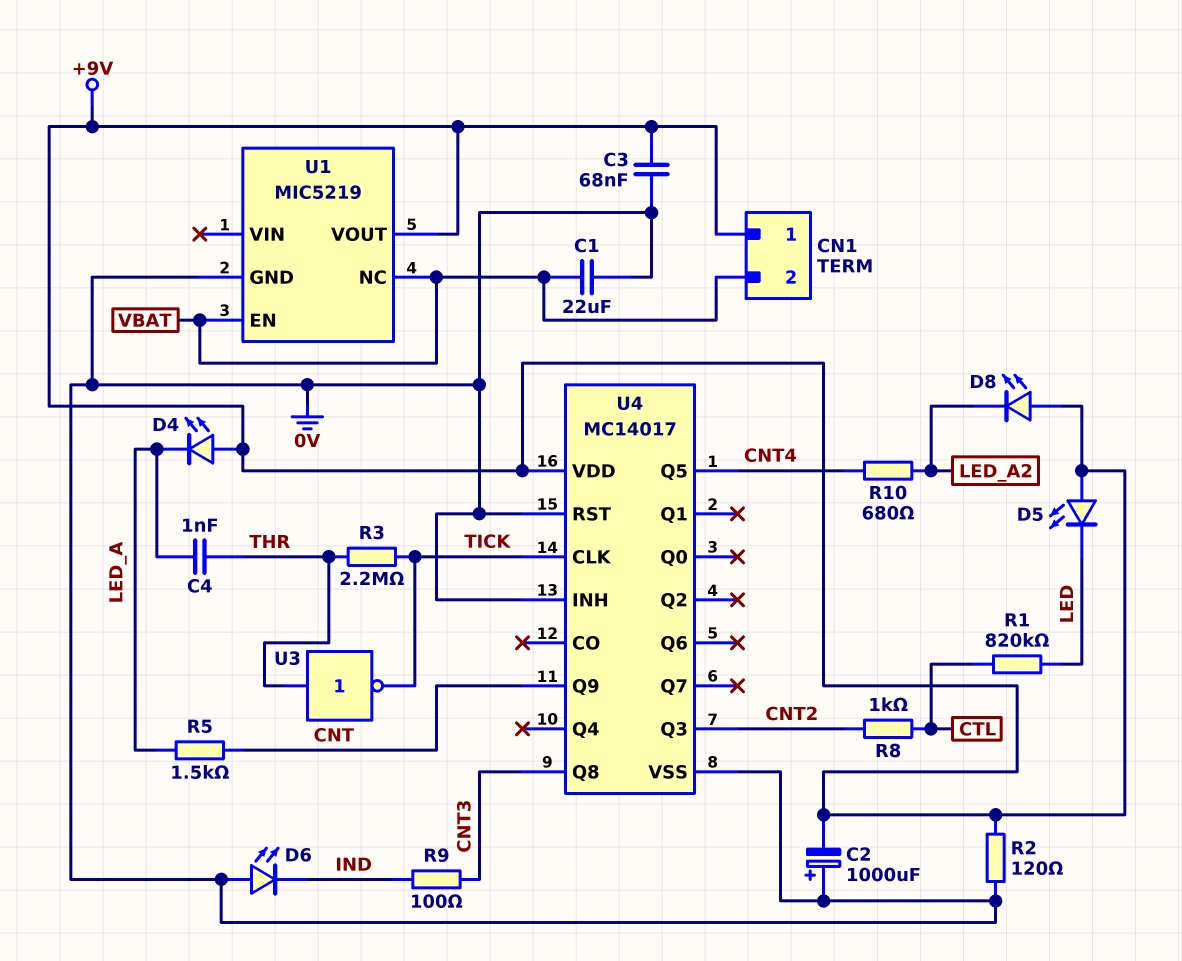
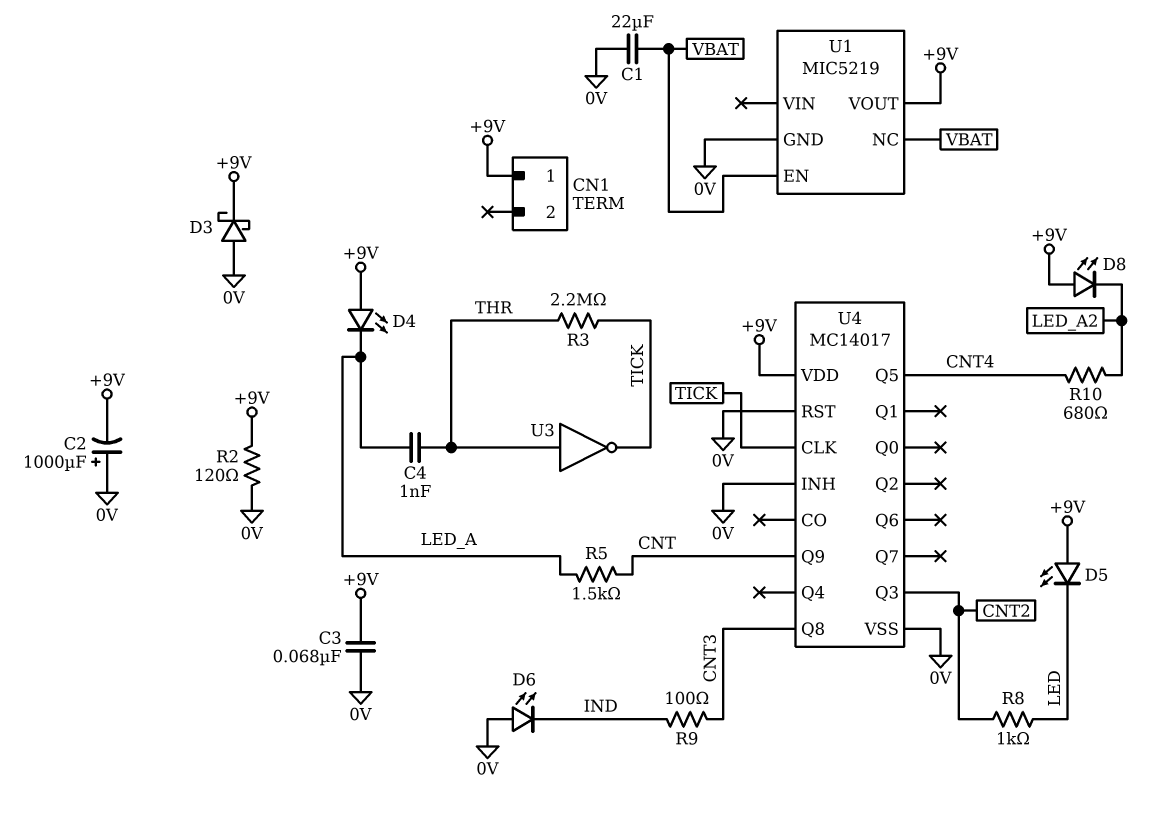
CN1 pin 2: VBAT -> none
D3: none -> schottky (A 0V, K +9V)
R1: 820k (CTL, LED) -> none
R8: 1k (CNT2, CTL) -> 1k (CNT2, LED)

